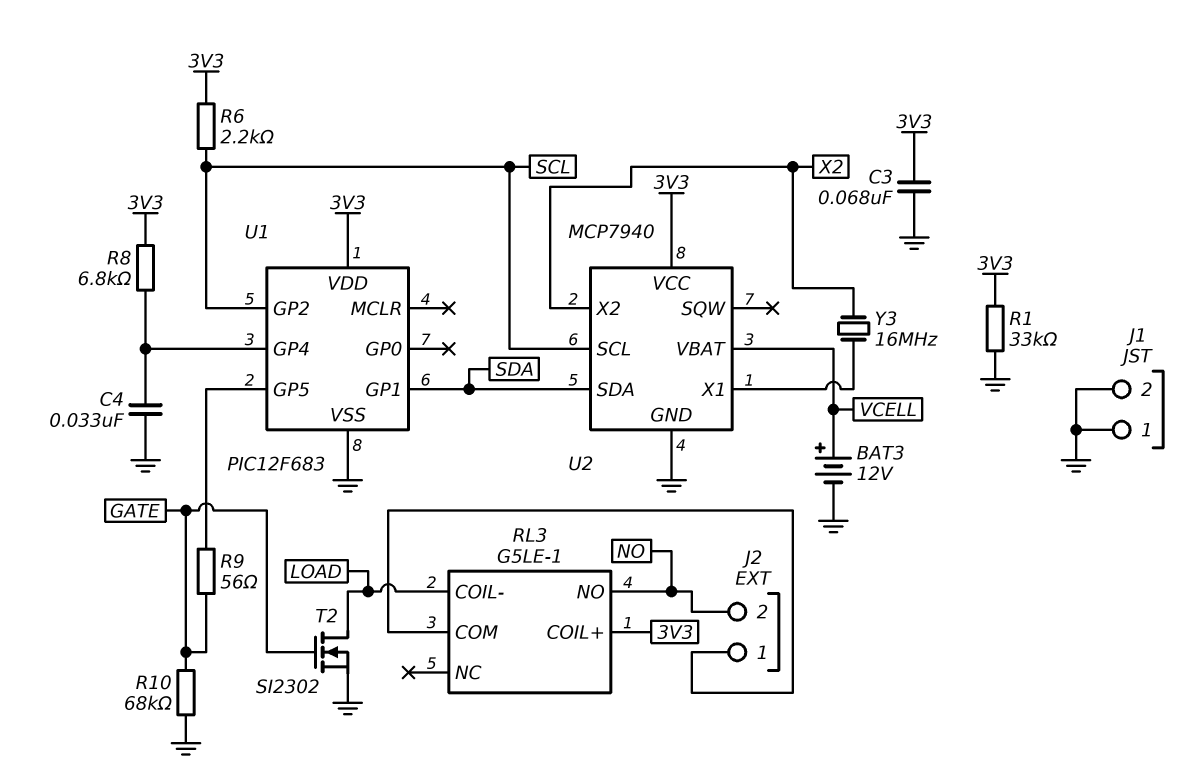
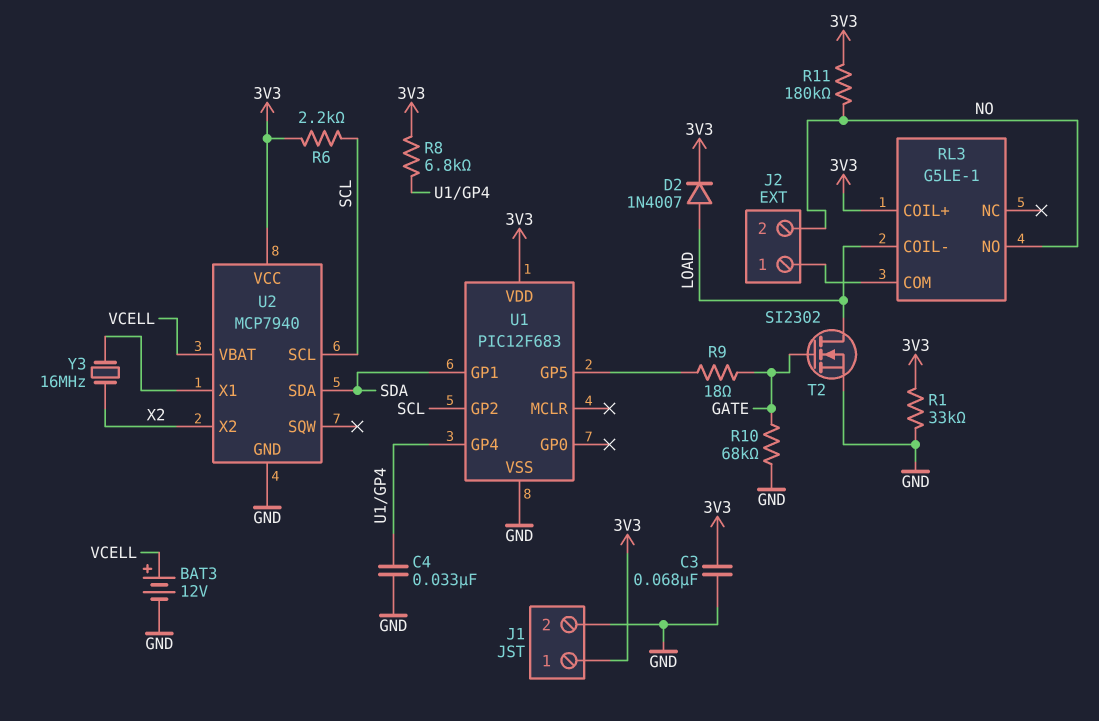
D2: none -> diode 1N4007 (A LOAD, K 3V3)
J1 pin 1: GND -> 3V3
R9: 56 (GATE, U1/GP5) -> 18 (GATE, U1/GP5)
R11: none -> 180k (3V3, NO)

